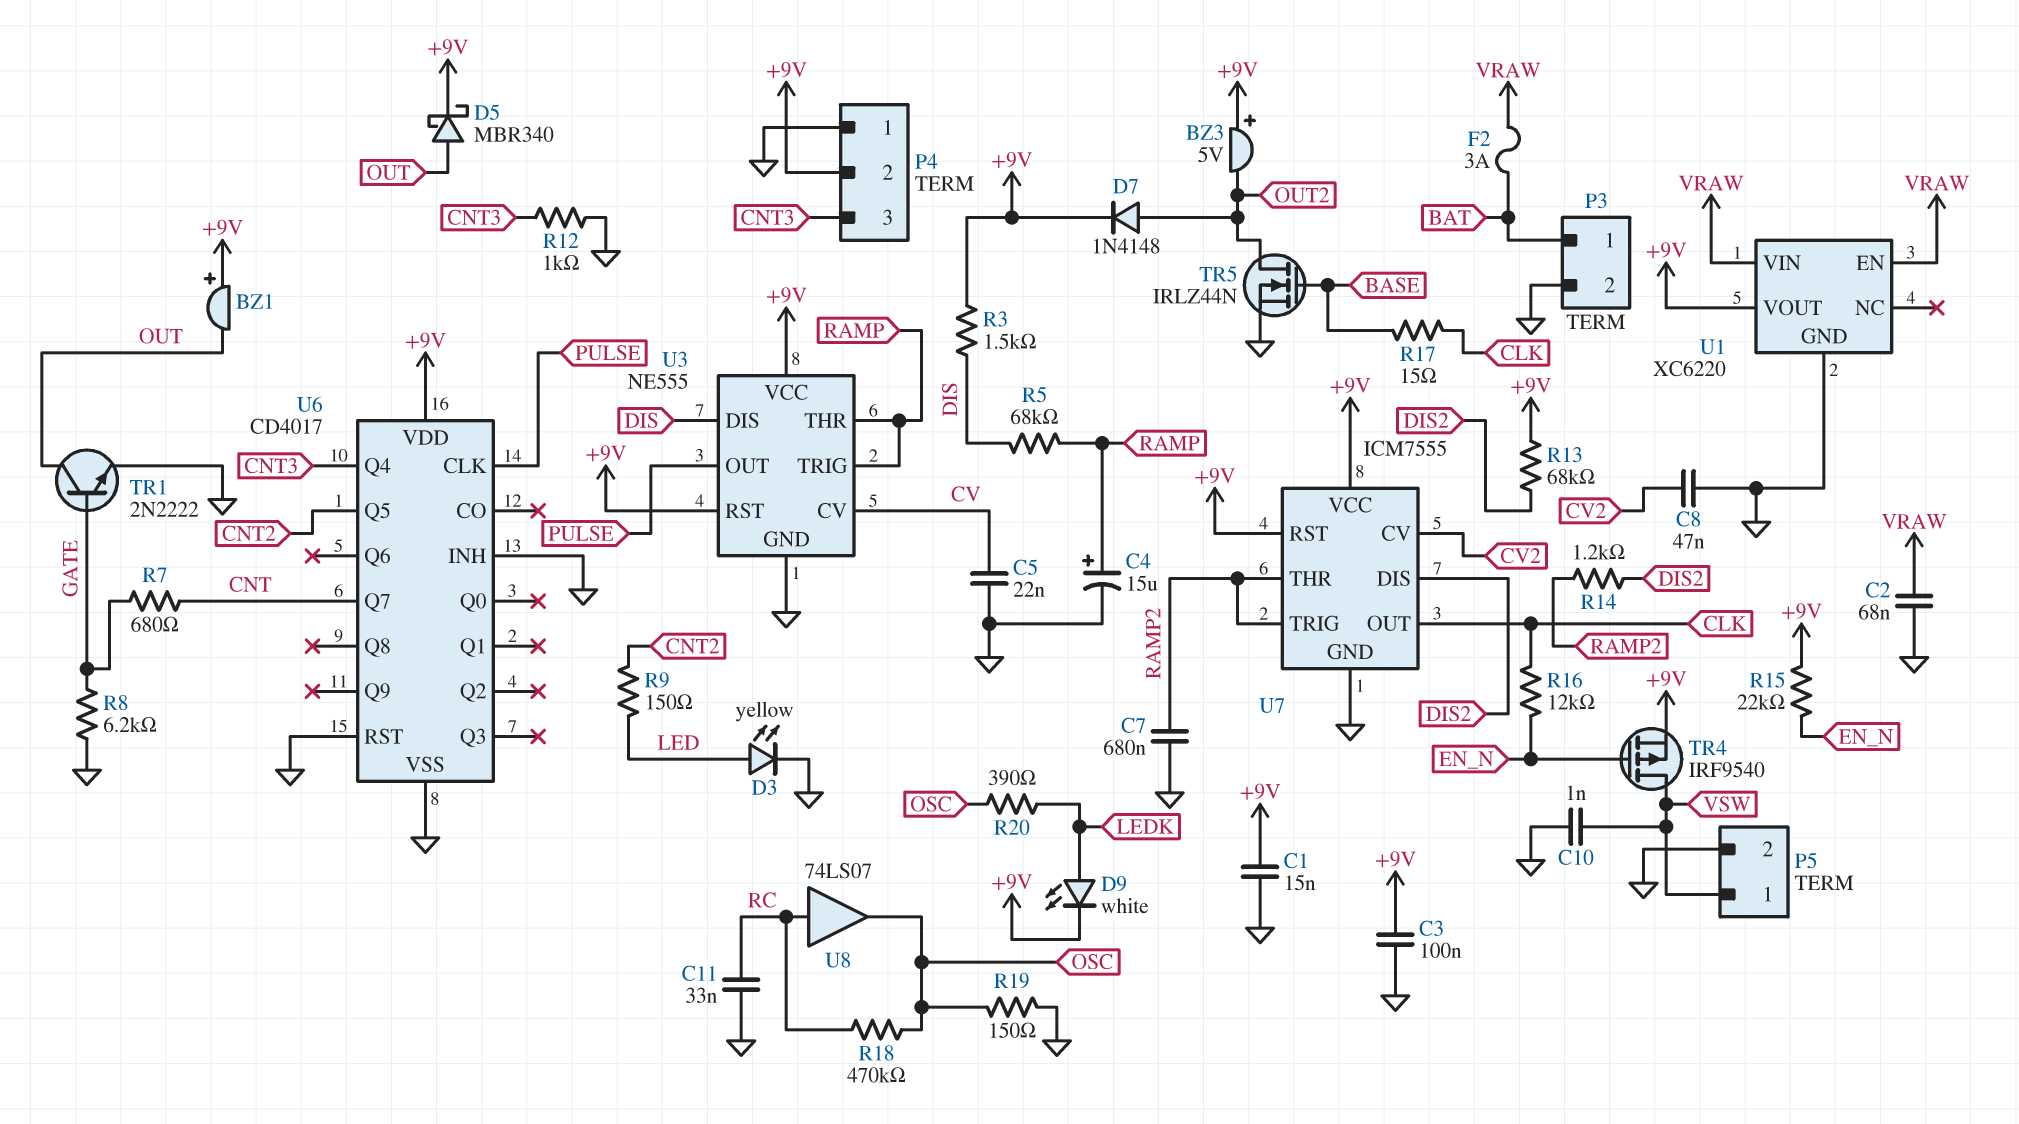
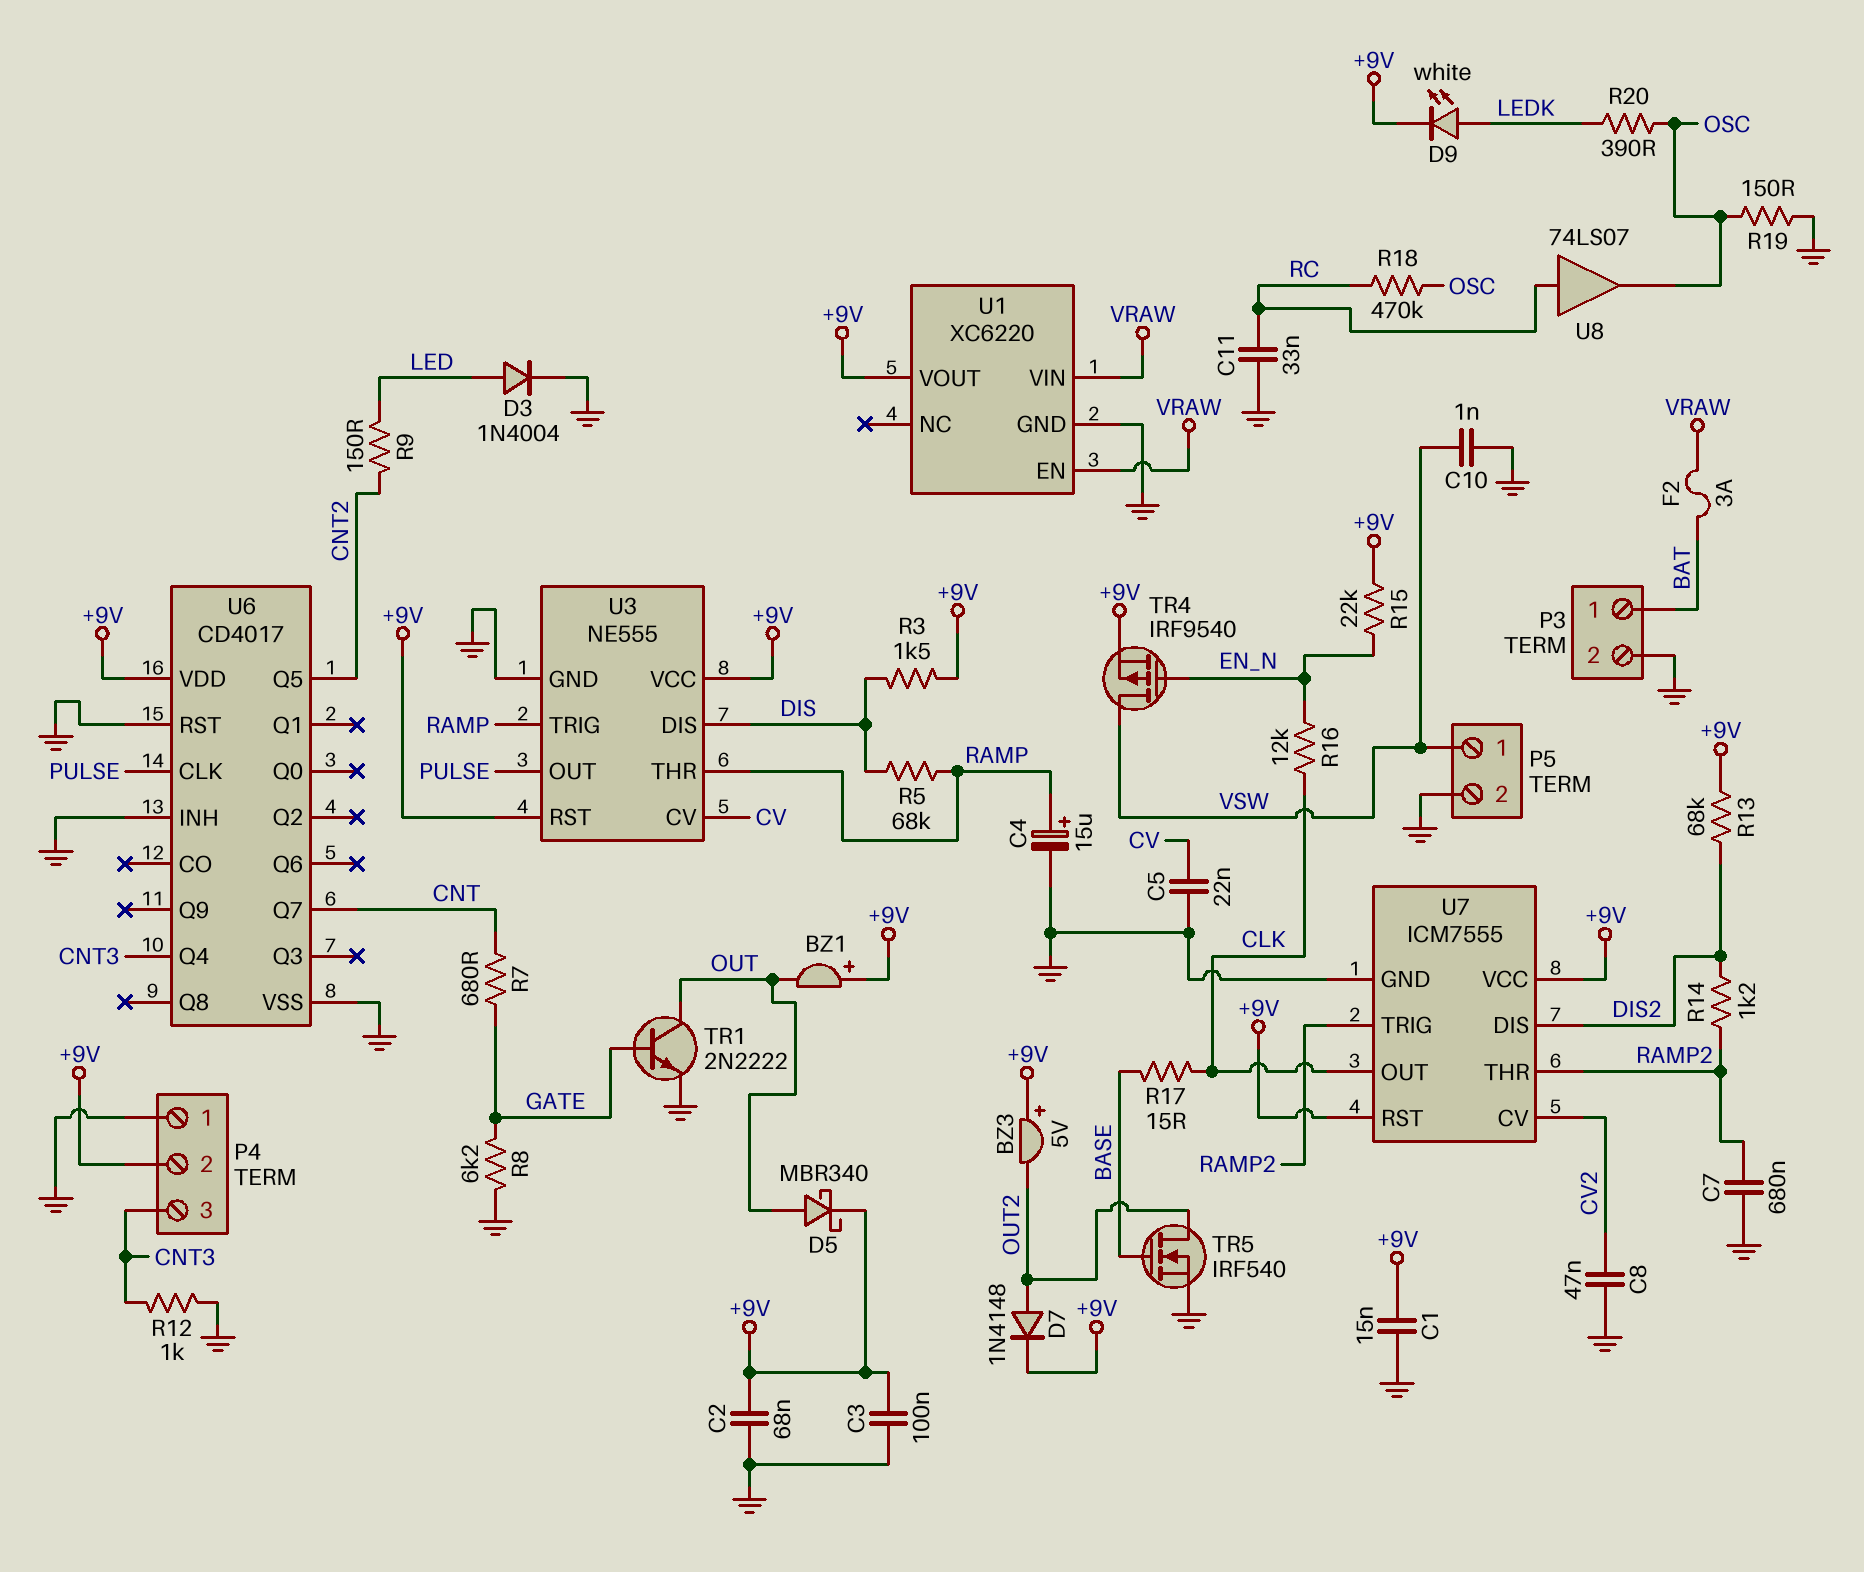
C2: 68nF (GND, VRAW) -> 68nF (+9V, GND)
D3: LED yellow (A LED, K GND) -> diode 1N4004 (A LED, K GND)
TR5: NMOS IRLZ44N (G BASE, D OUT2, S GND) -> NMOS IRF540 (G BASE, D OUT2, S GND)

